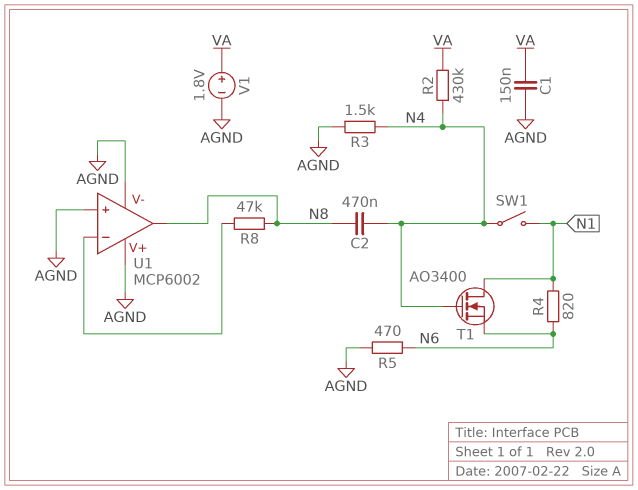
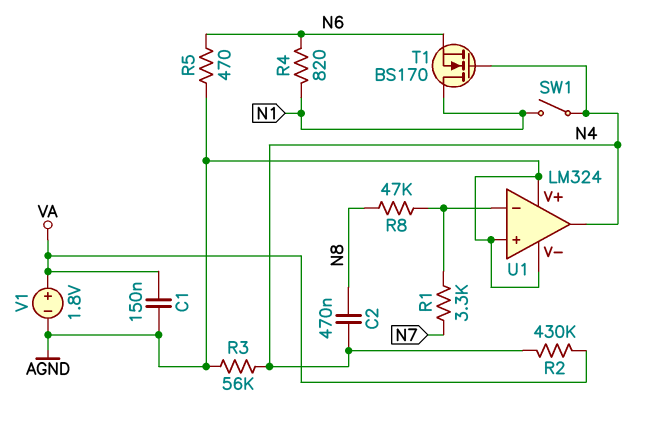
R1: none -> 3.3k (N7, U1/in-)
R3: 1.5k (AGND, N4) -> 56k (AGND, N4)
T1: NMOS AO3400 (G N4, D N1, S N6) -> NMOS BS170 (G N4, D N1, S N6)
U1: MCP6002 -> LM324
U1 pin out: N8 -> N4

